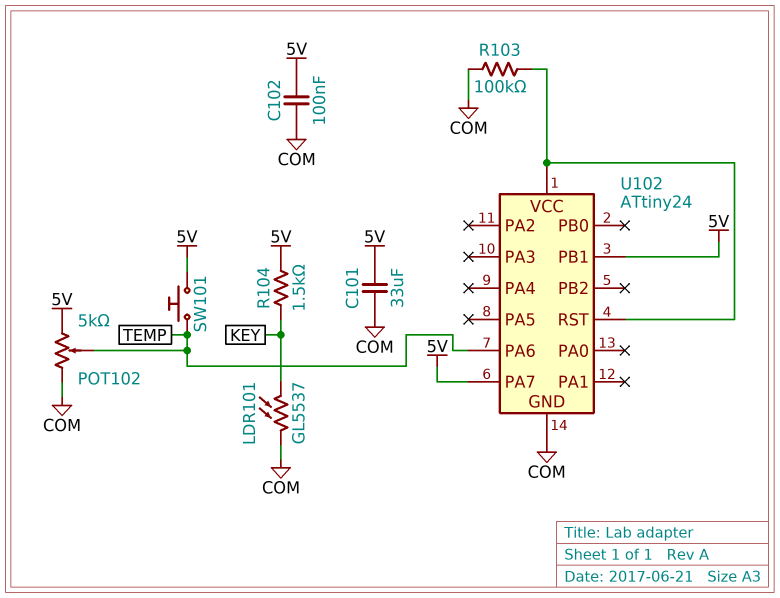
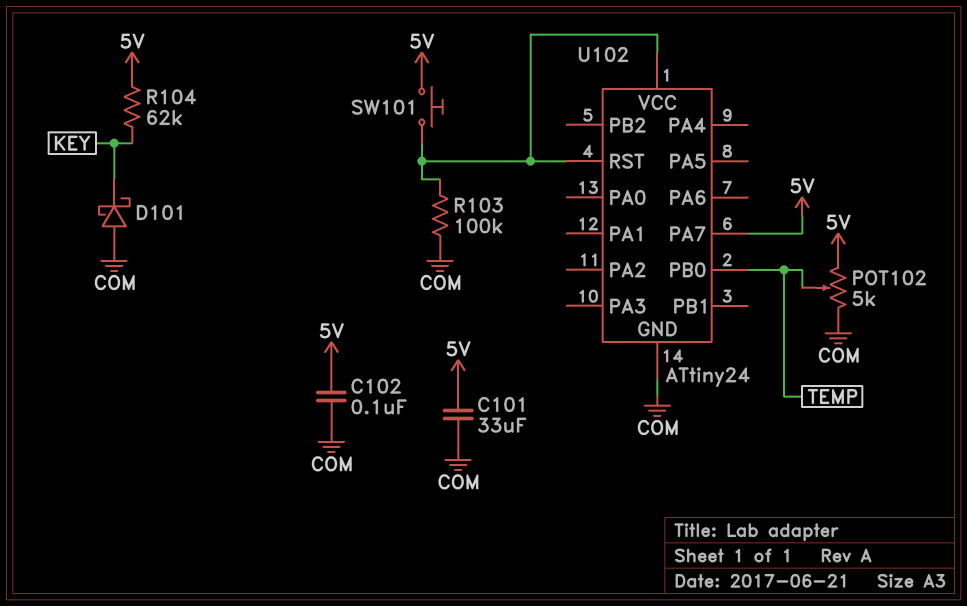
D101: none -> schottky (A COM, K KEY)
LDR101: GL5537 (COM, KEY) -> none
R104: 1.5k (5V, KEY) -> 62k (5V, KEY)
SW101: button (5V, TEMP) -> button (5V, U102/RST)
U102 pin PA6: TEMP -> none
U102 pin PB0: none -> TEMP
U102 pin PB1: 5V -> none

